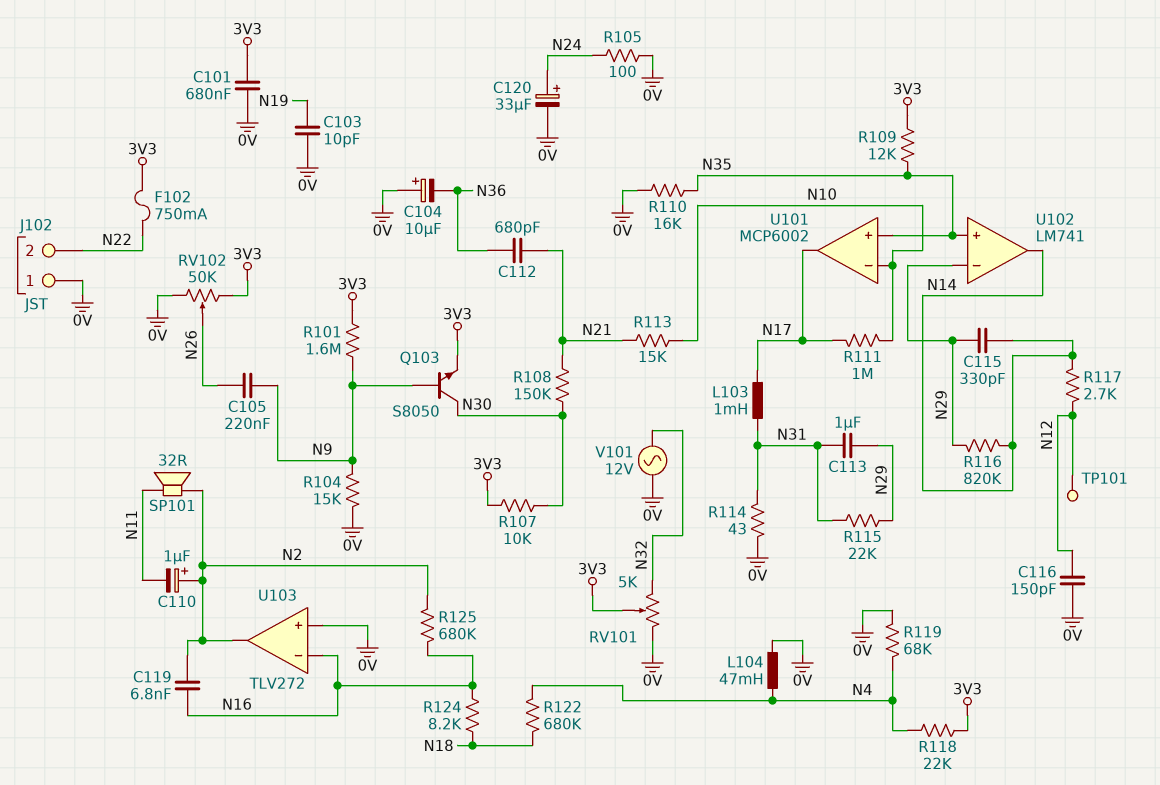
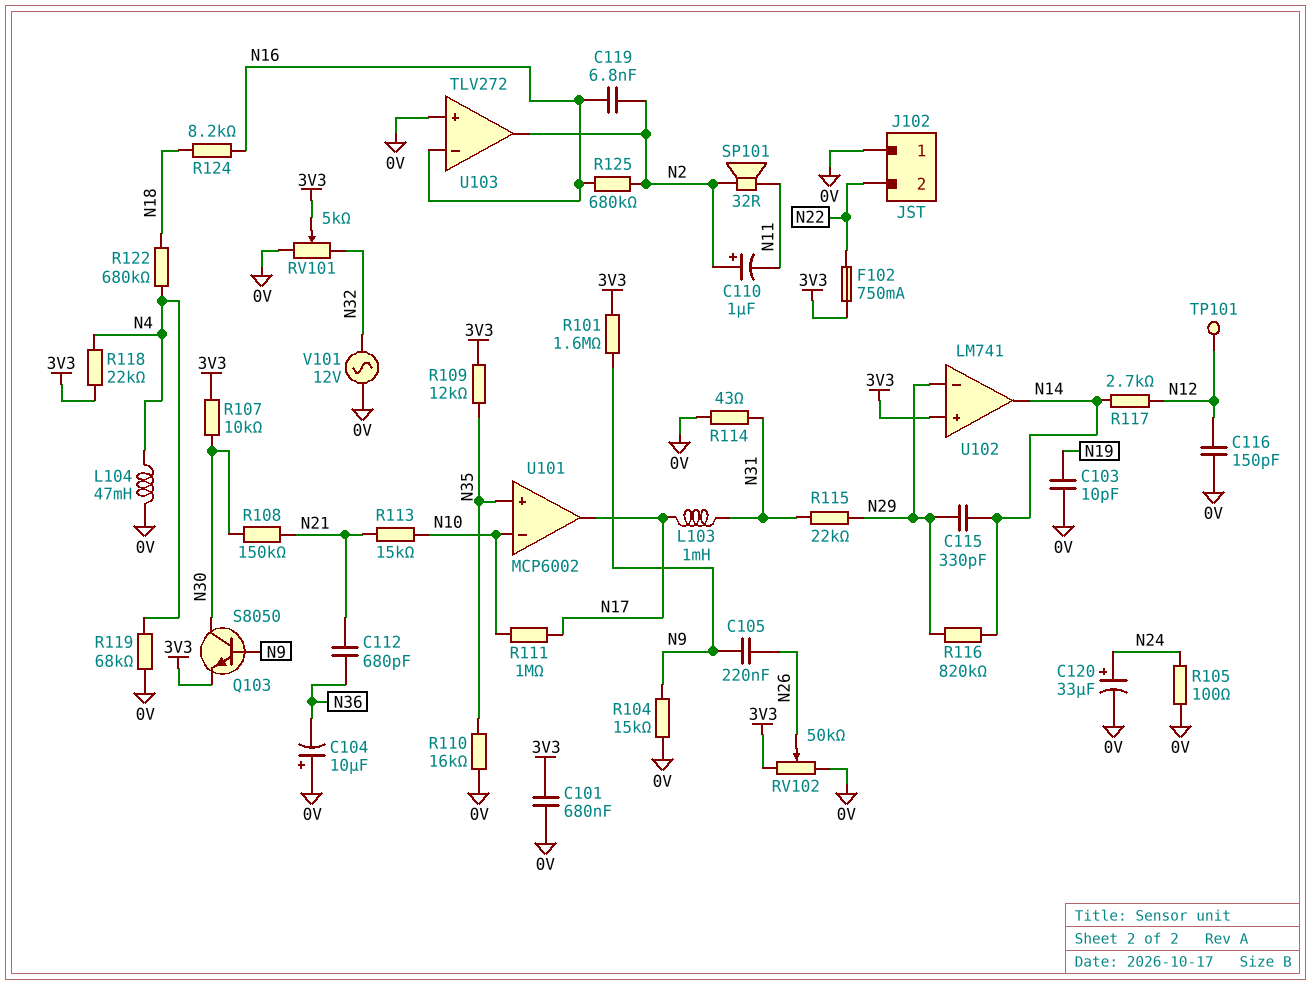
C113: 1uF (N29, N31) -> none
U102 pin in+: N35 -> 3V3

